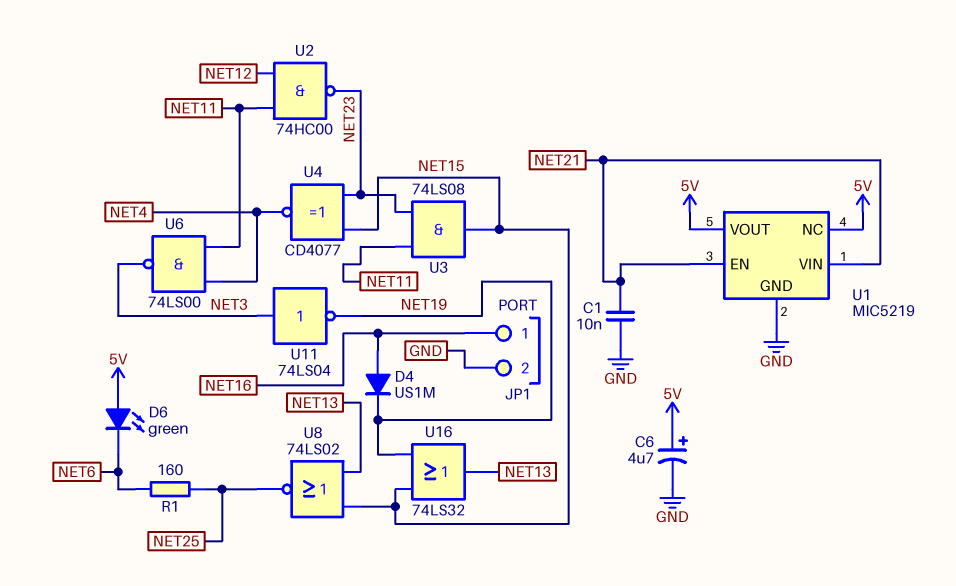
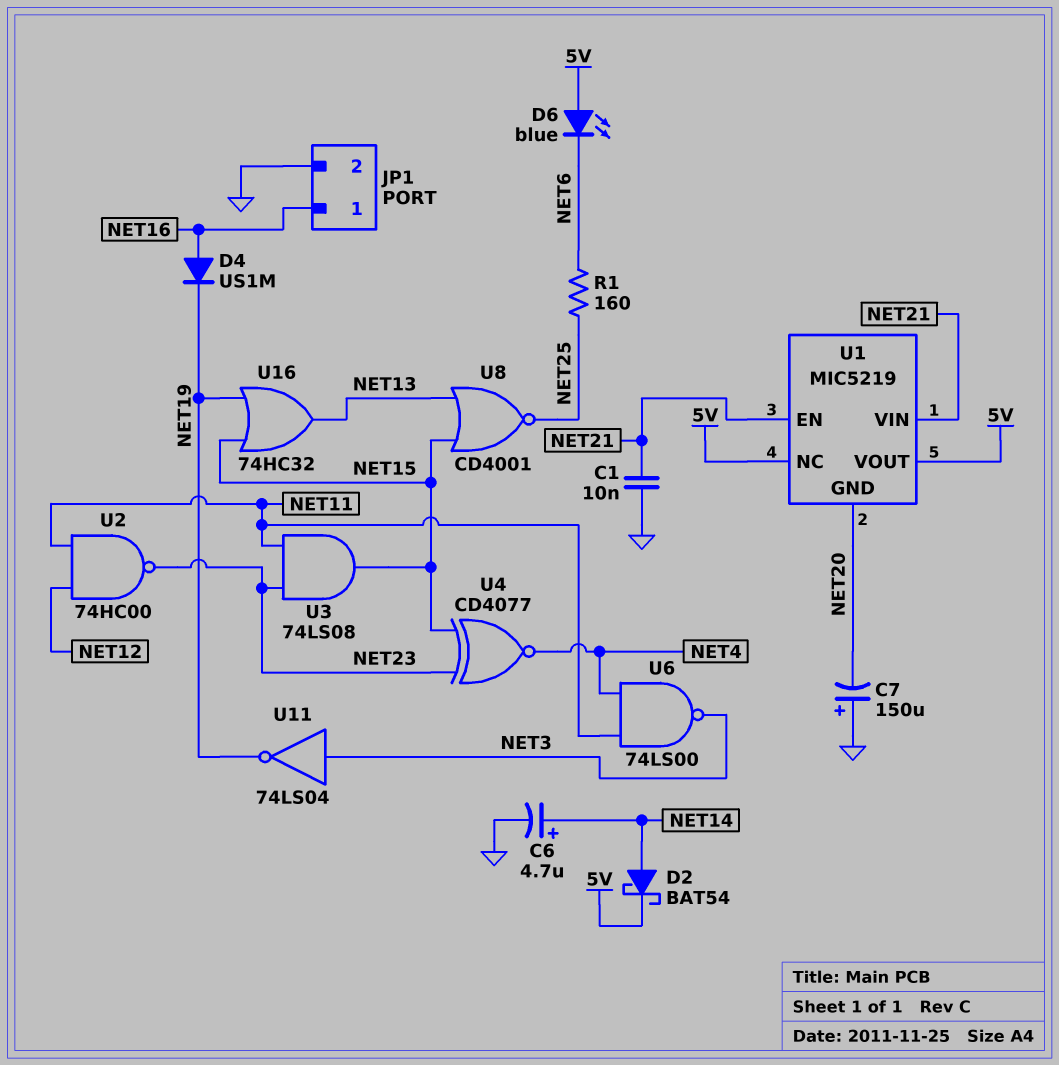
C6: 4.7uF (plus 5V, minus GND) -> 4.7uF (plus NET14, minus GND)
C7: none -> 150uF (plus GND, minus NET20)
D2: none -> schottky BAT54 (A NET14, K 5V)
D6: LED green (A 5V, K NET6) -> LED blue (A 5V, K NET6)
U1 pin GND: GND -> NET20
U8: NOR 74LS02 (in NET13, in NET15, out NET25) -> NOR CD4001 (in NET13, in NET15, out NET25)
U16: OR 74LS32 (in NET15, in NET19, out NET13) -> OR 74HC32 (in NET15, in NET19, out NET13)

